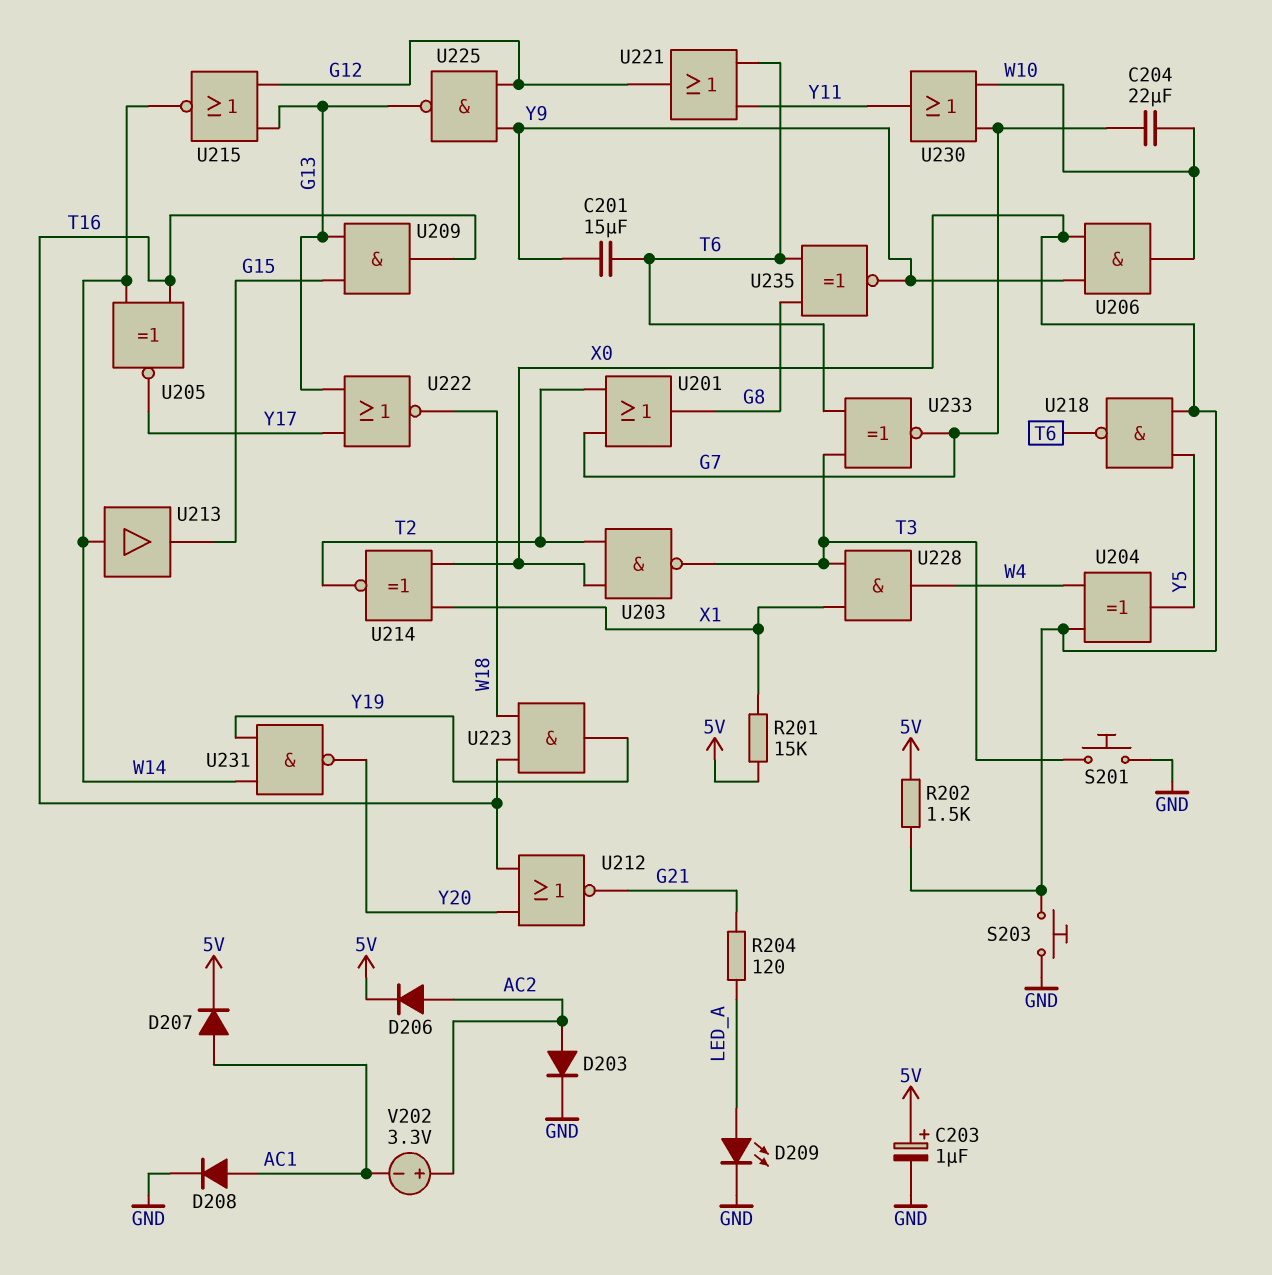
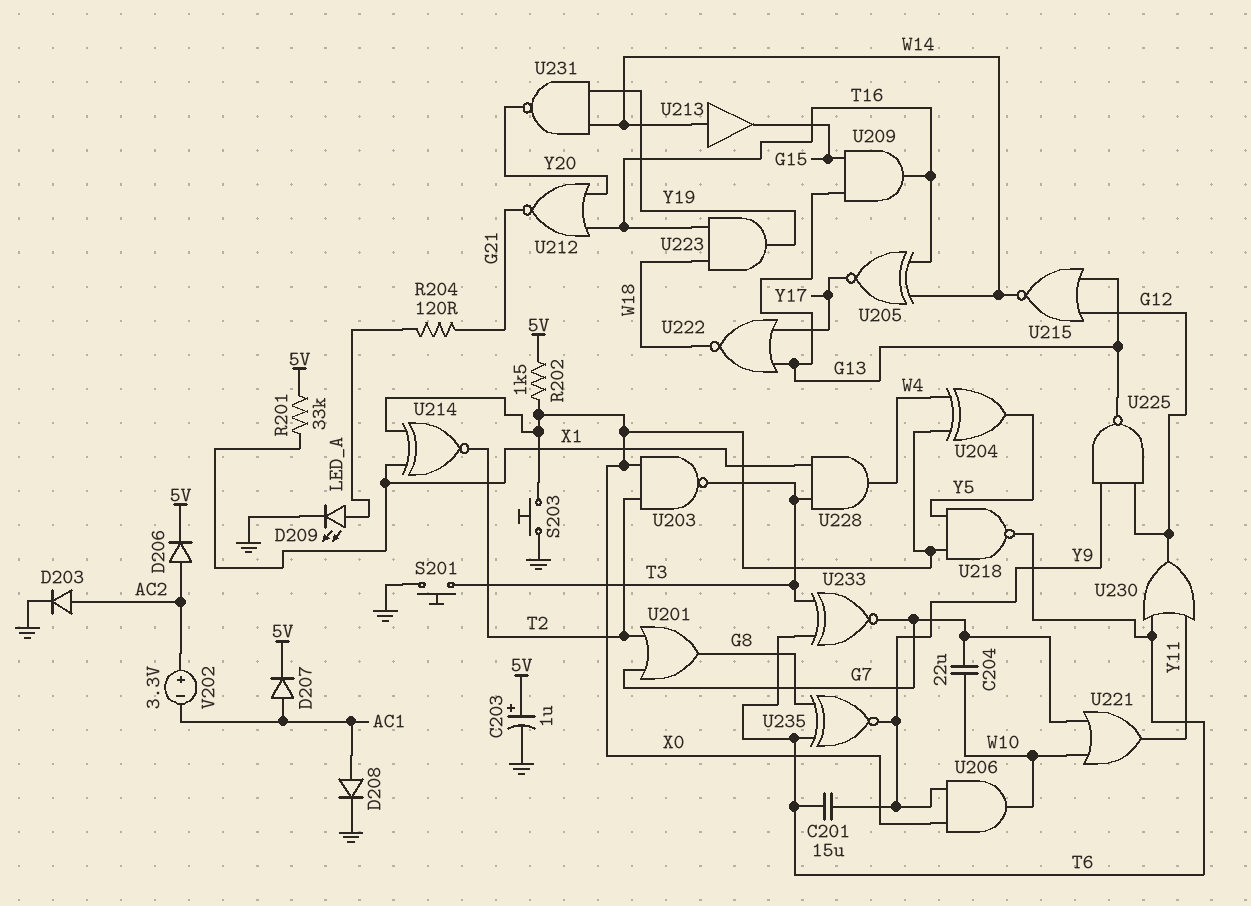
R201: 15k (5V, X1) -> 33k (5V, X1)
U221: OR (in T6, in Y11, out G12) -> OR (in G7, in W10, out Y11)
U230: OR (in G7, in W10, out Y11) -> OR (in T6, in Y11, out G12)

